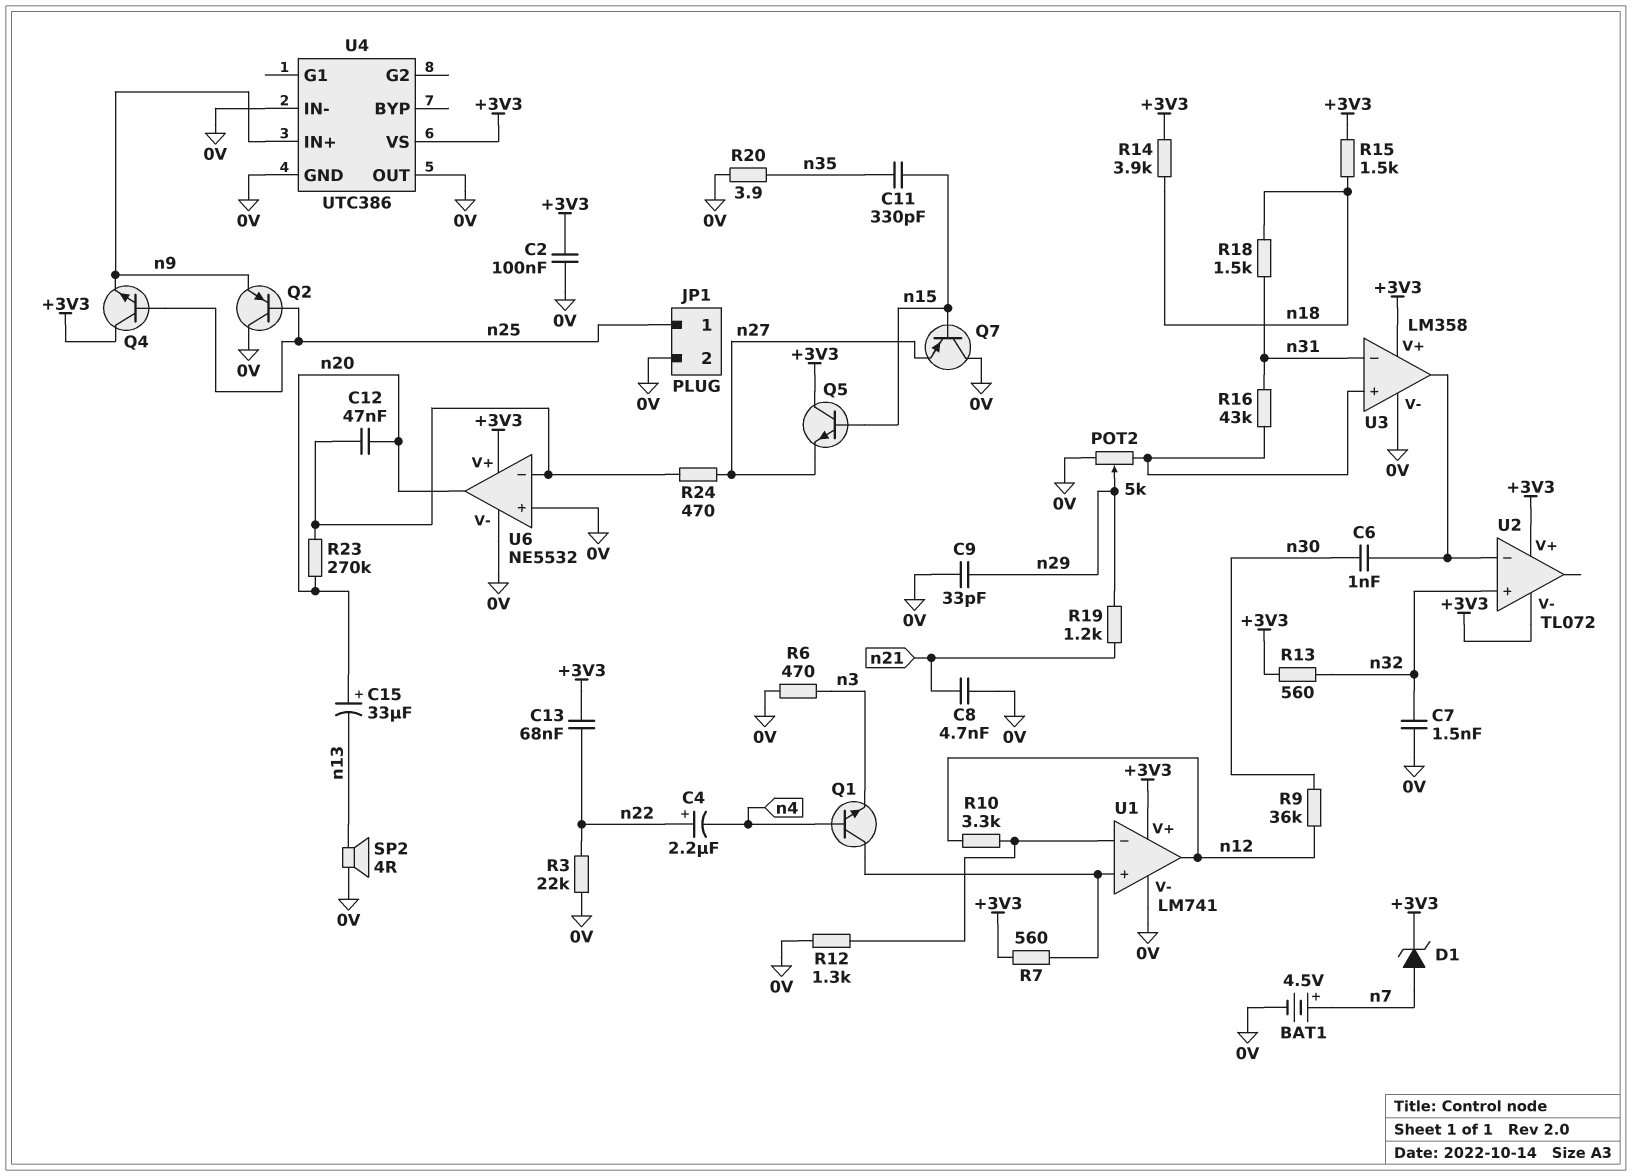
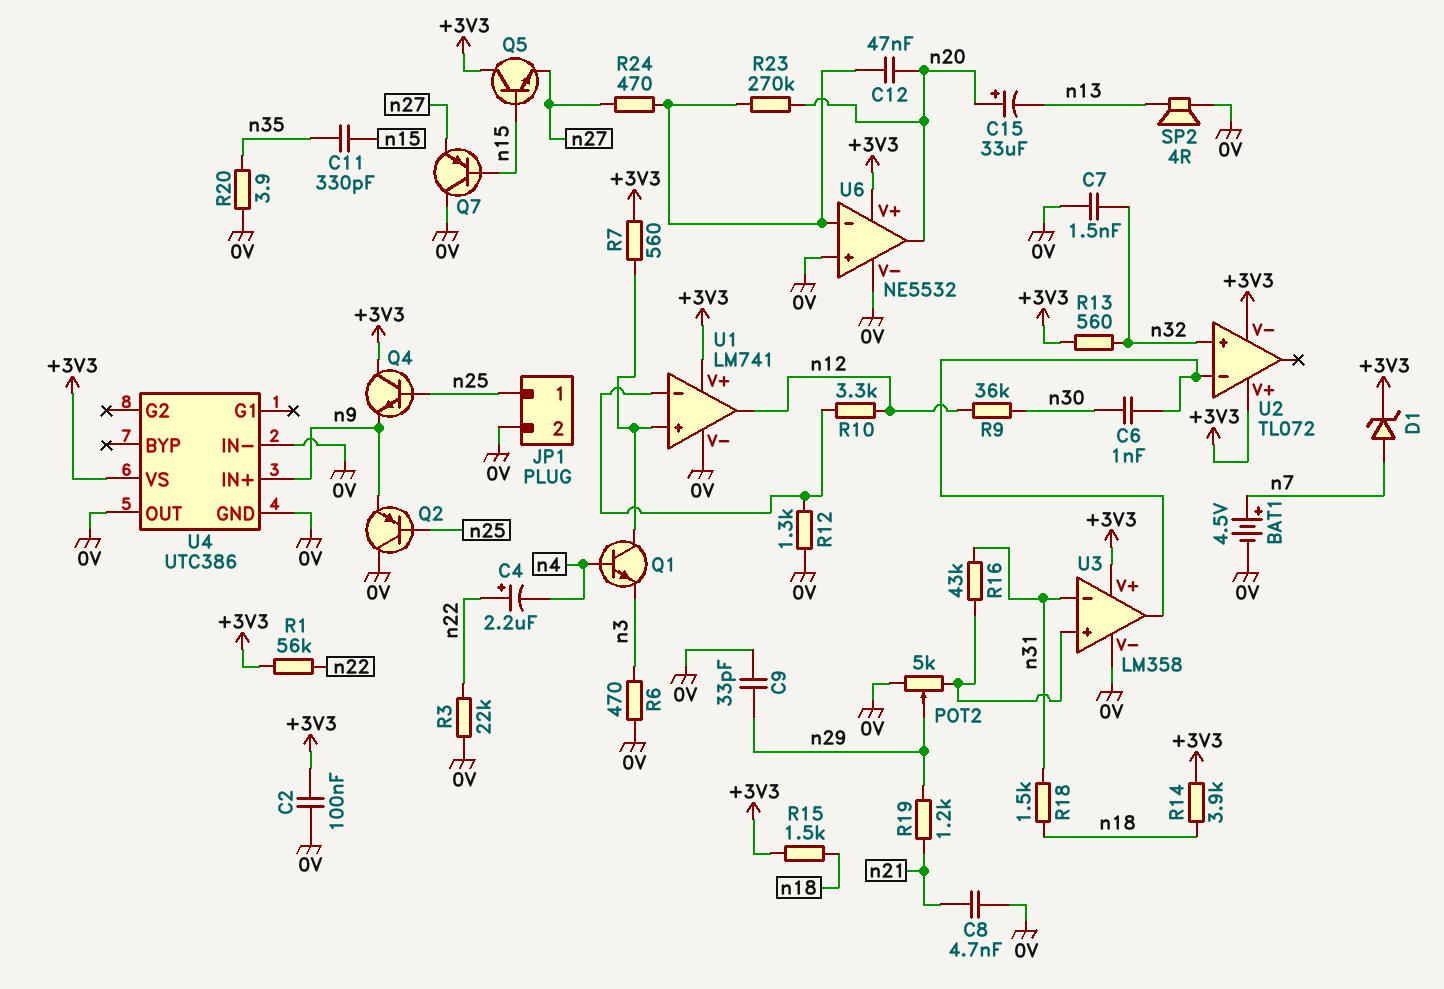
C13: 68nF (+3V3, n22) -> none
R1: none -> 56k (+3V3, n22)

